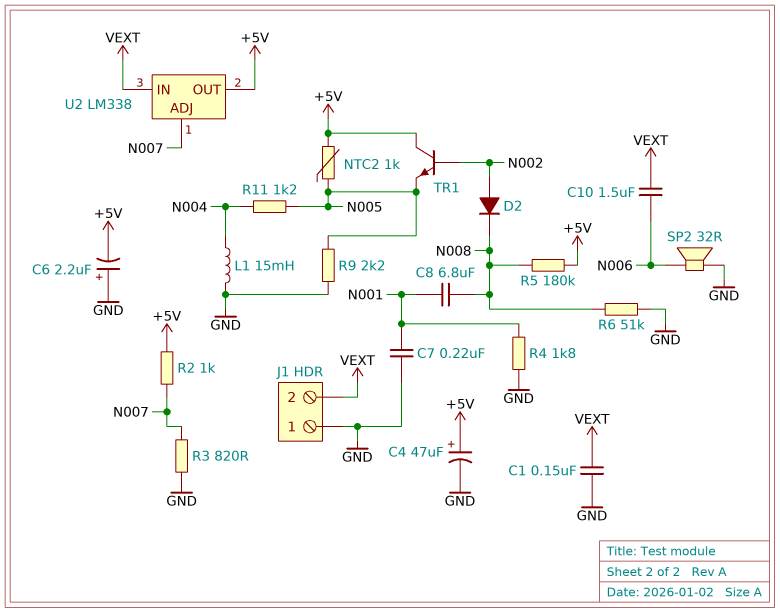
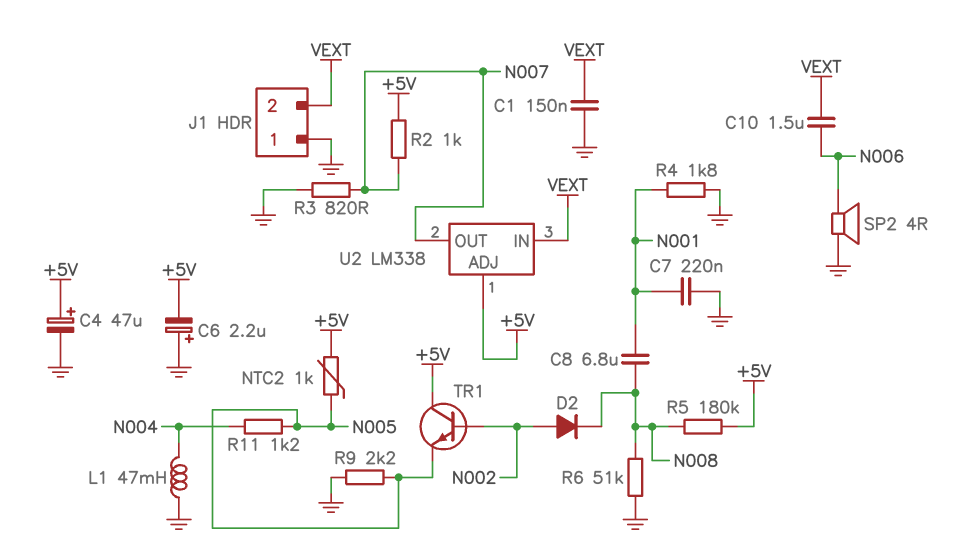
L1: 15mH (GND, N004) -> 47mH (GND, N004)
SP2: speaker 32R (GND, N006) -> speaker 4R (GND, N006)
U2 pin ADJ: N007 -> +5V
U2 pin OUT: +5V -> N007

